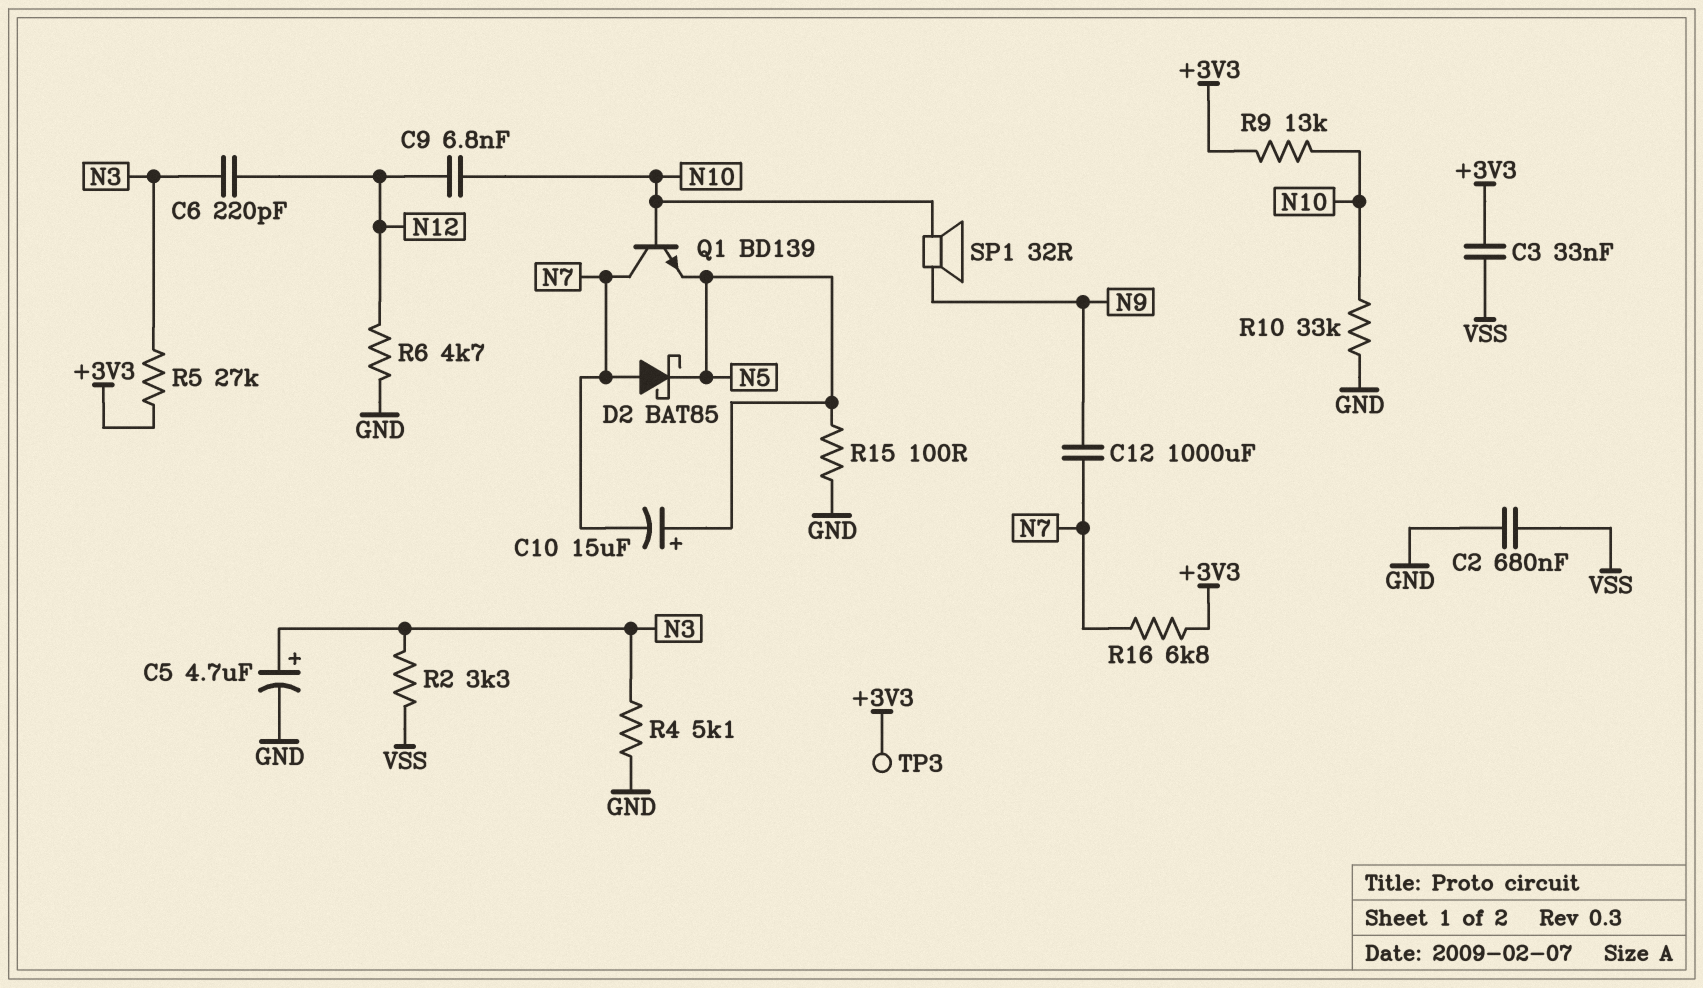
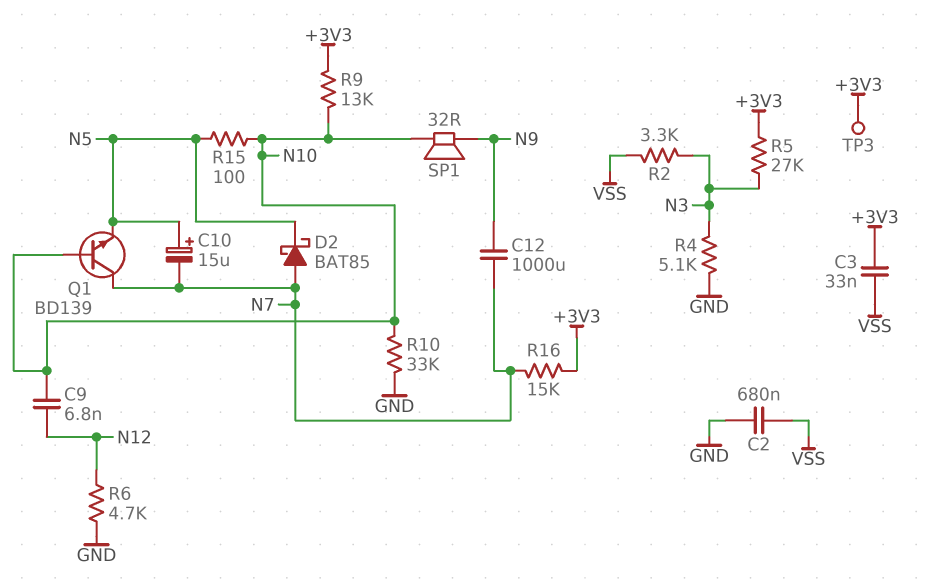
C5: 4.7uF (plus N3, minus GND) -> none
C6: 220pF (N3, N12) -> none
R15: 100 (GND, N5) -> 100 (N5, N10)
R16: 6.8k (+3V3, N7) -> 15k (+3V3, N7)

